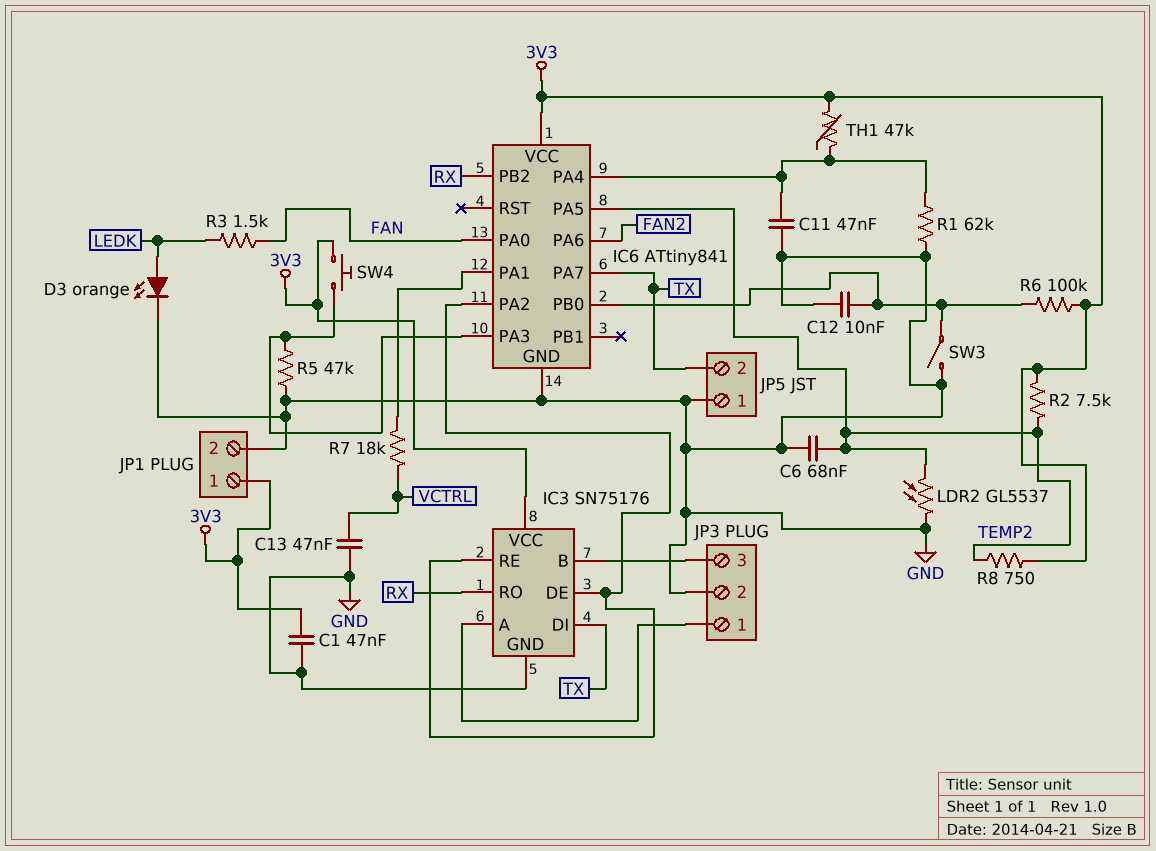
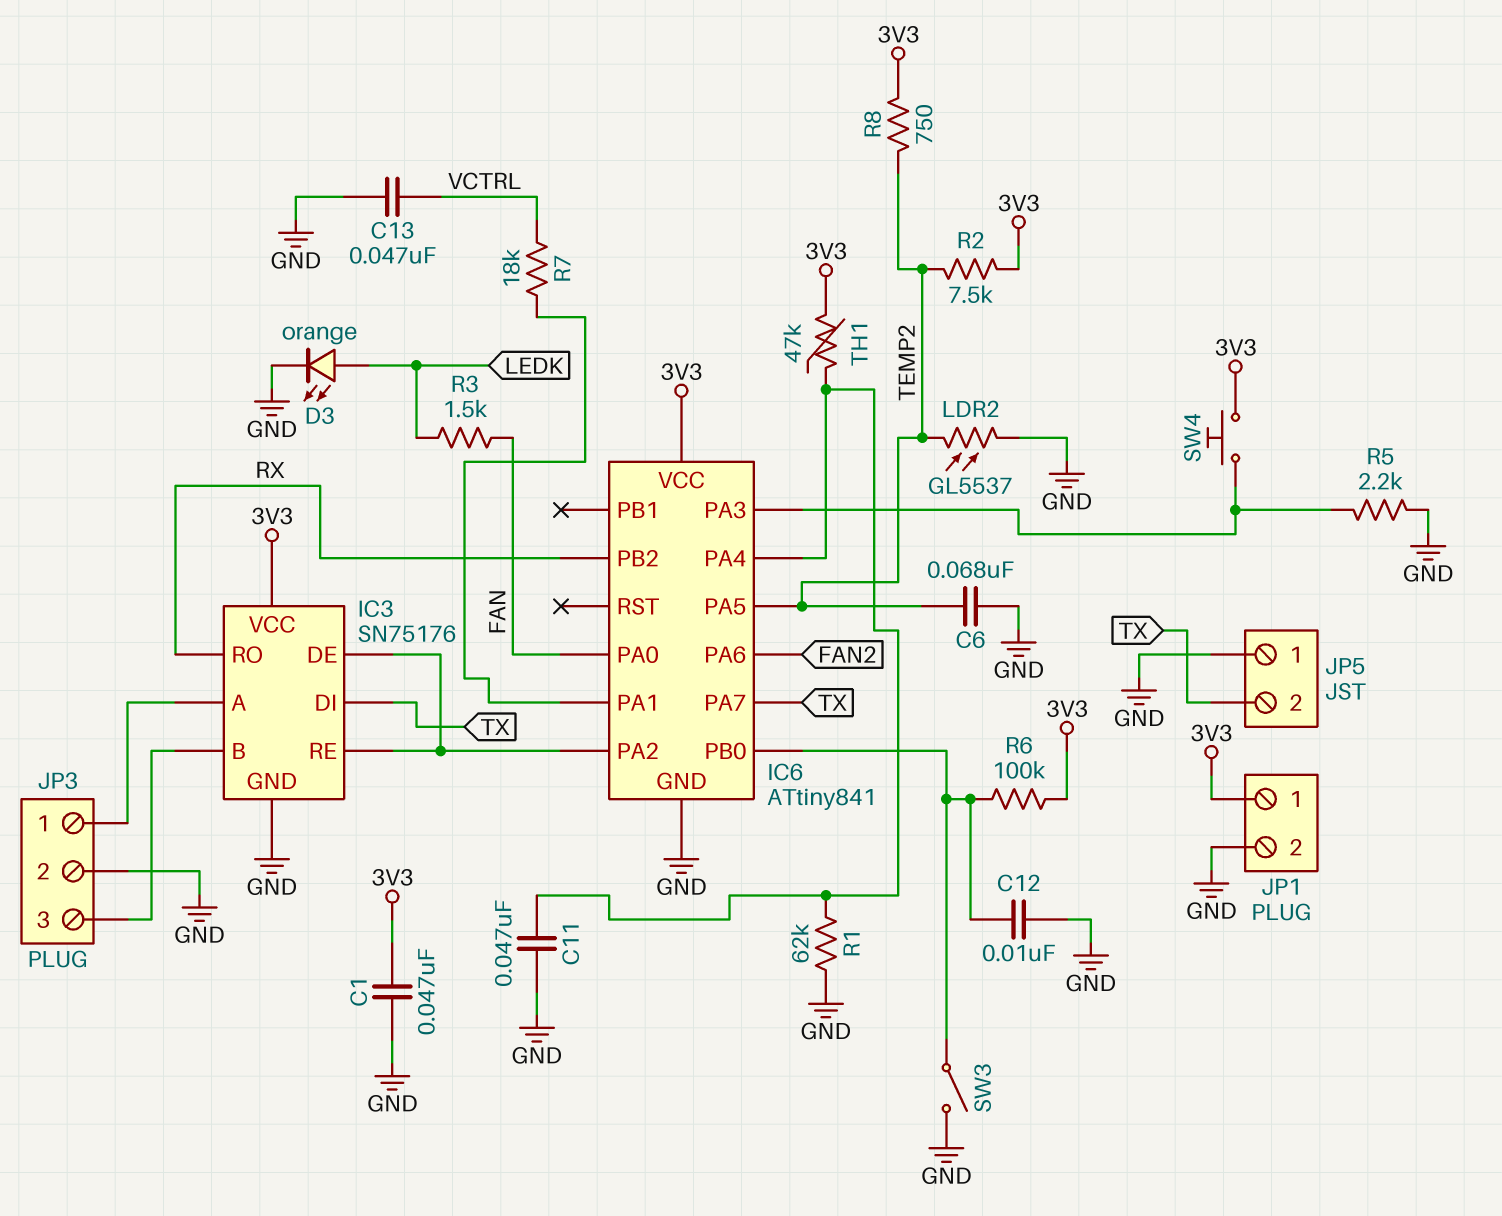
R5: 47k (GND, IC6/PA3) -> 2.2k (GND, IC6/PA3)

